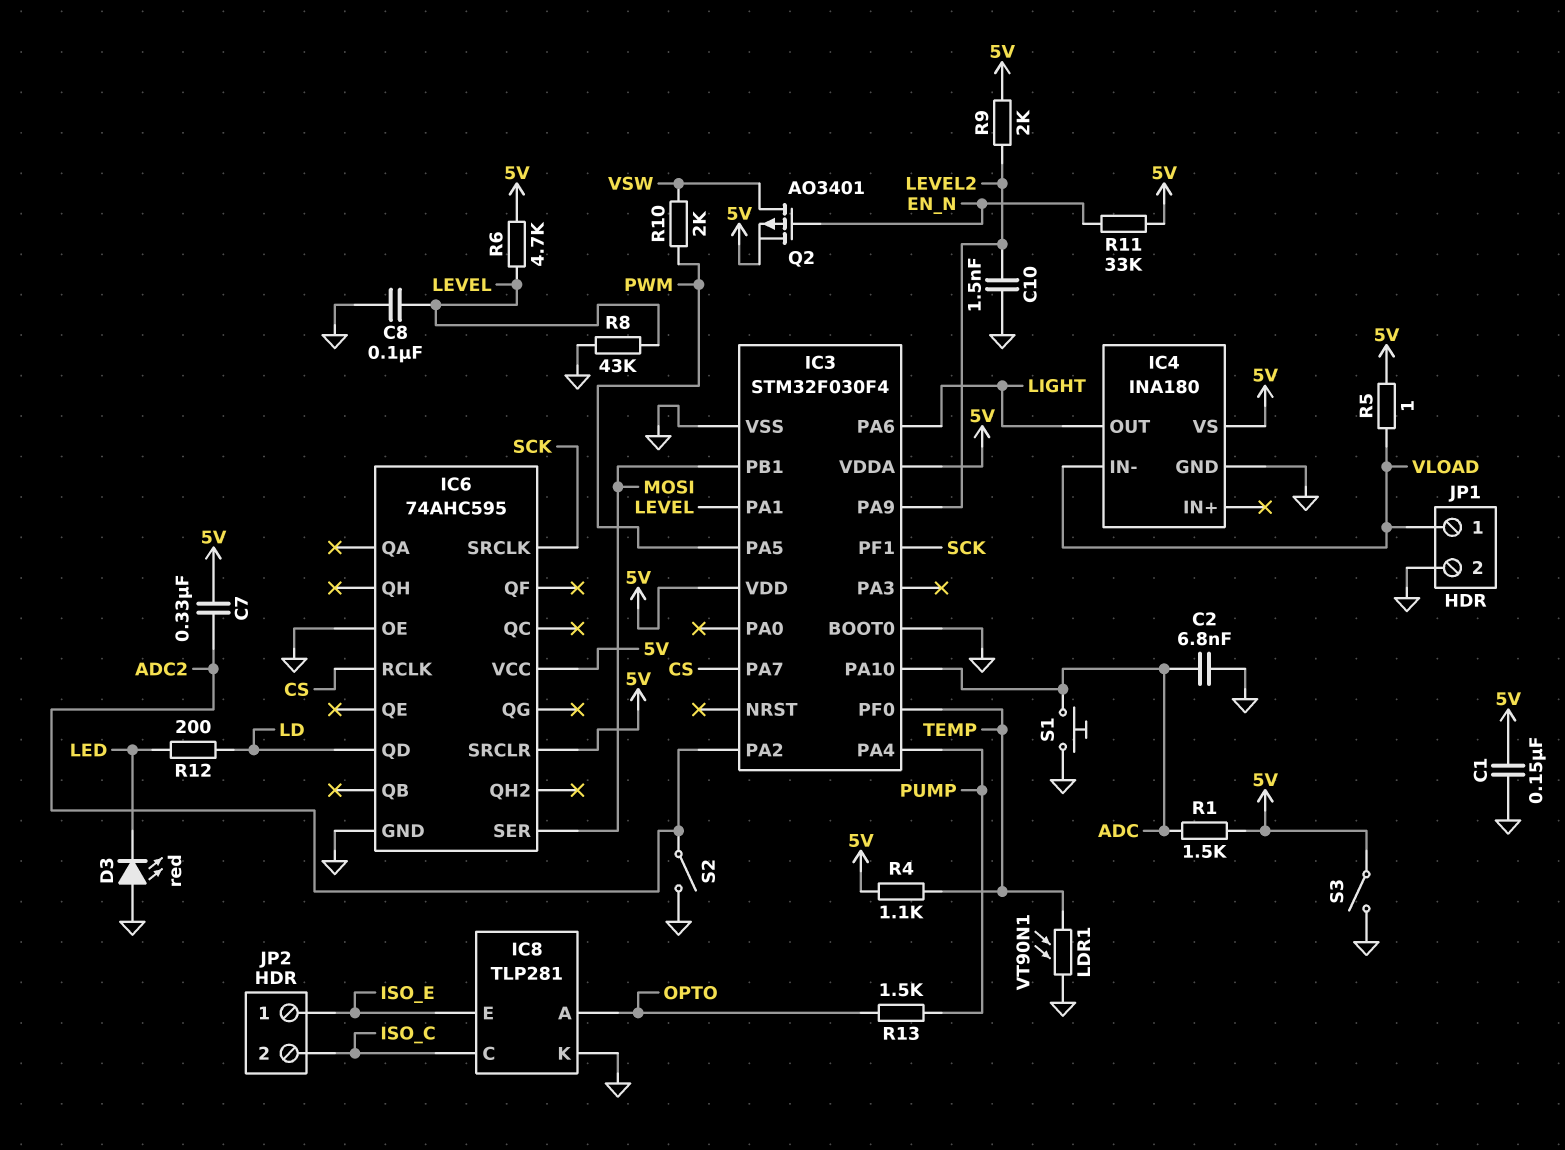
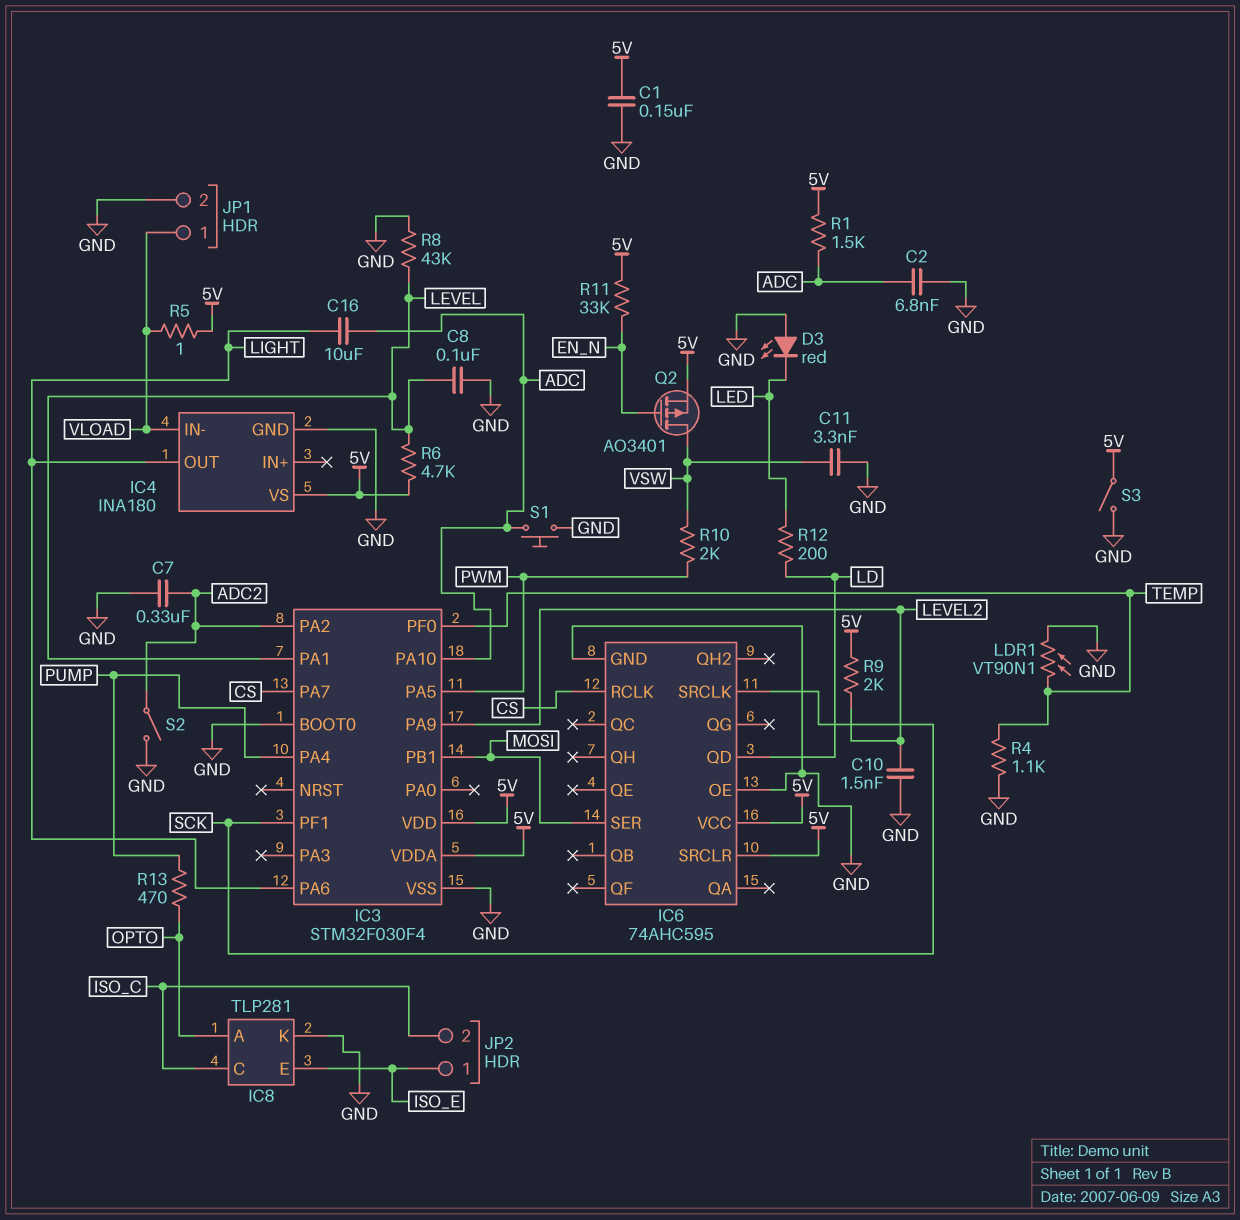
C7: 330nF (5V, ADC2) -> 330nF (ADC2, GND)
C11: none -> 3.3nF (GND, VSW)
C16: none -> 10uF (ADC, LIGHT)
R4: 1.1k (5V, TEMP) -> 1.1k (GND, TEMP)
R13: 1.5k (OPTO, PUMP) -> 470 (OPTO, PUMP)

